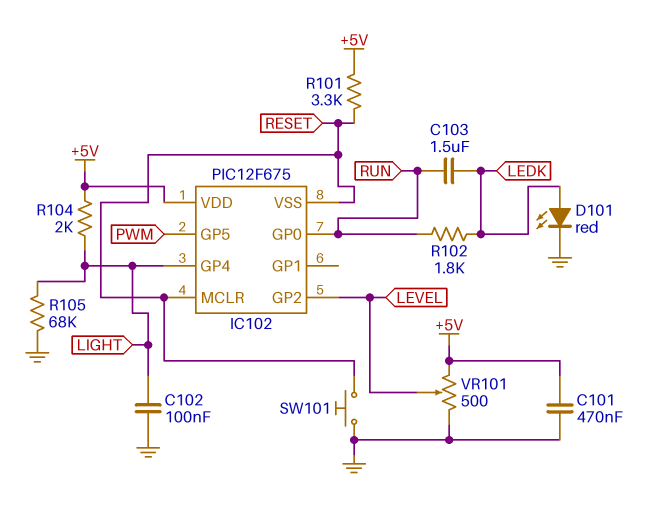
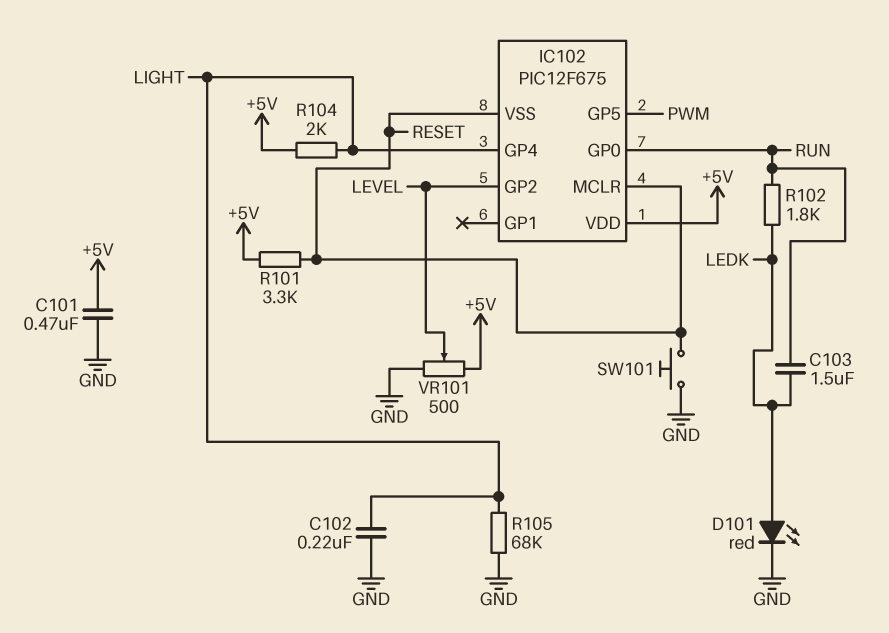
C102: 100nF (GND, LIGHT) -> 220nF (GND, LIGHT)

